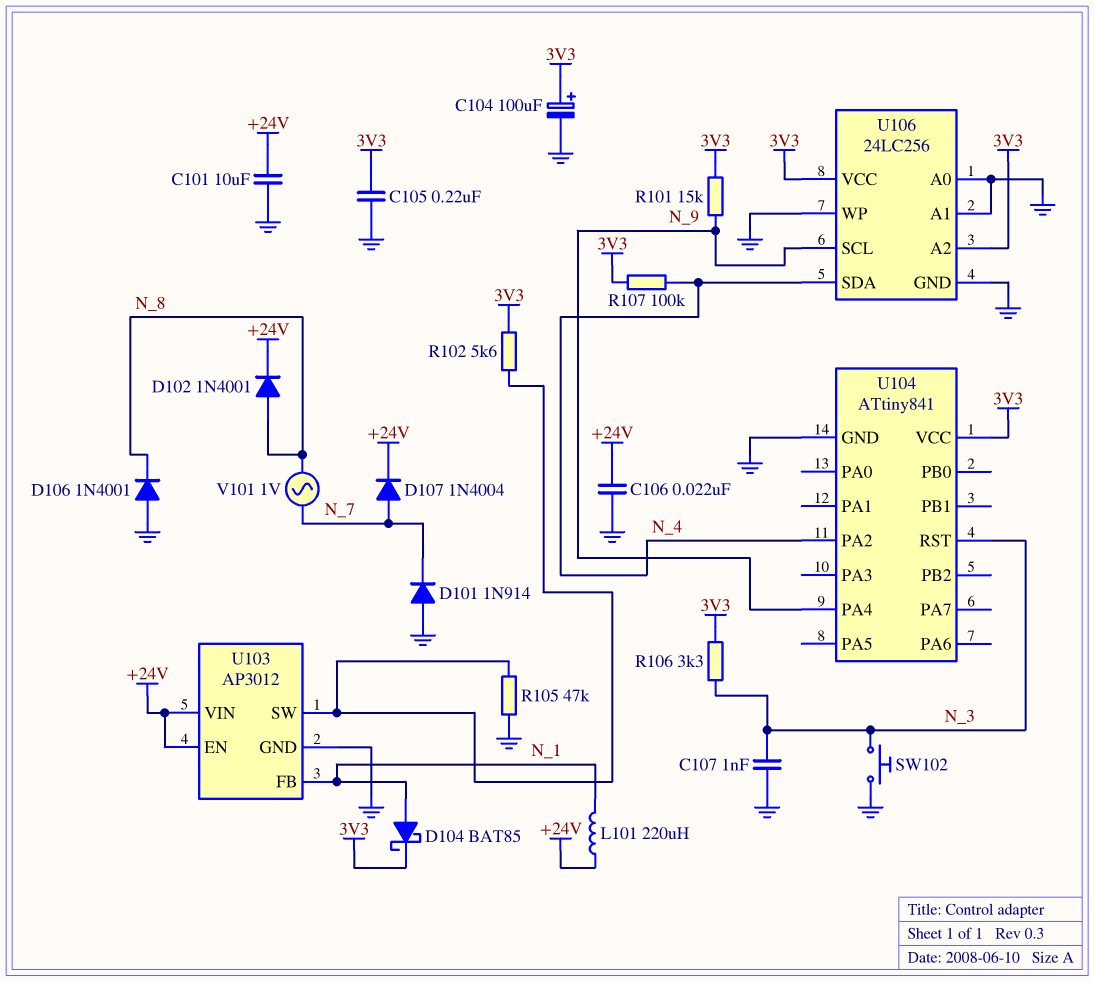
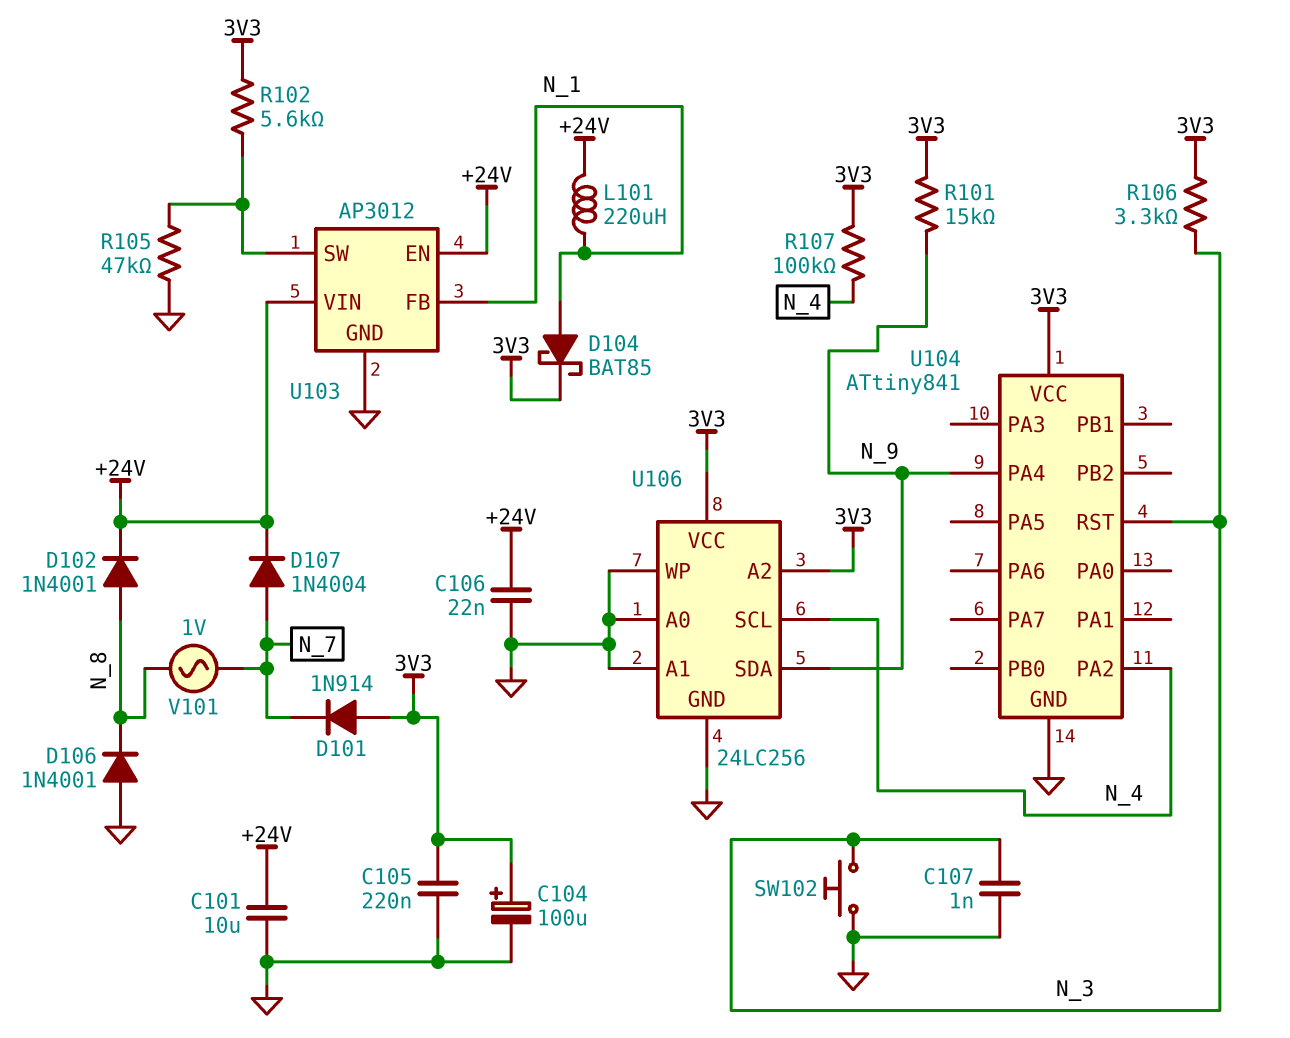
D101: diode 1N914 (A GND, K N_7) -> diode 1N914 (A 3V3, K N_7)
U106 pin SCL: N_9 -> N_4
U106 pin SDA: N_4 -> N_9

